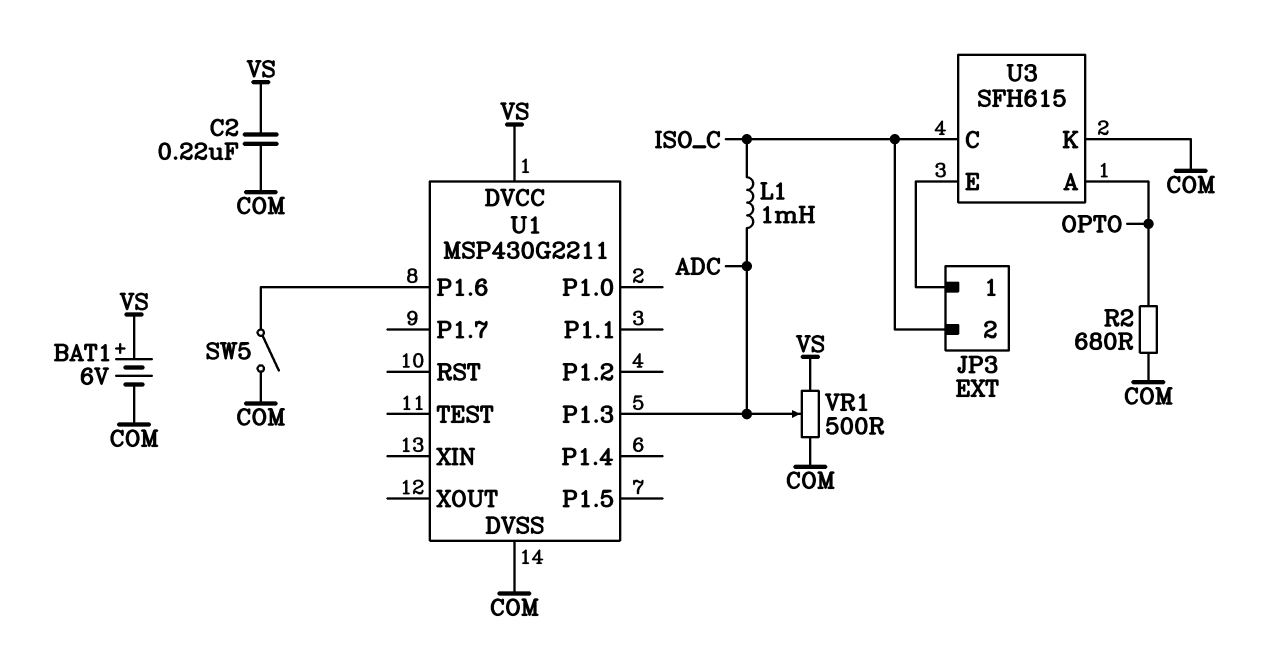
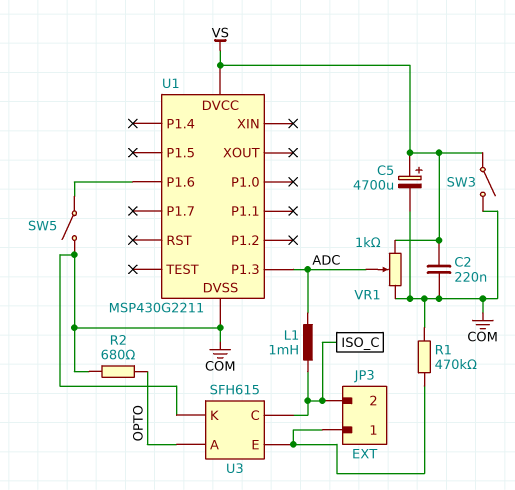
BAT1: 6V (plus VS, minus COM) -> none
C5: none -> 4700uF (plus VS, minus COM)
R1: none -> 470k (COM, JP3/1)
SW3: none -> switch (COM, VS)
VR1: 500 (COM, VS, wiper ADC) -> 1k (COM, VS, wiper ADC)

